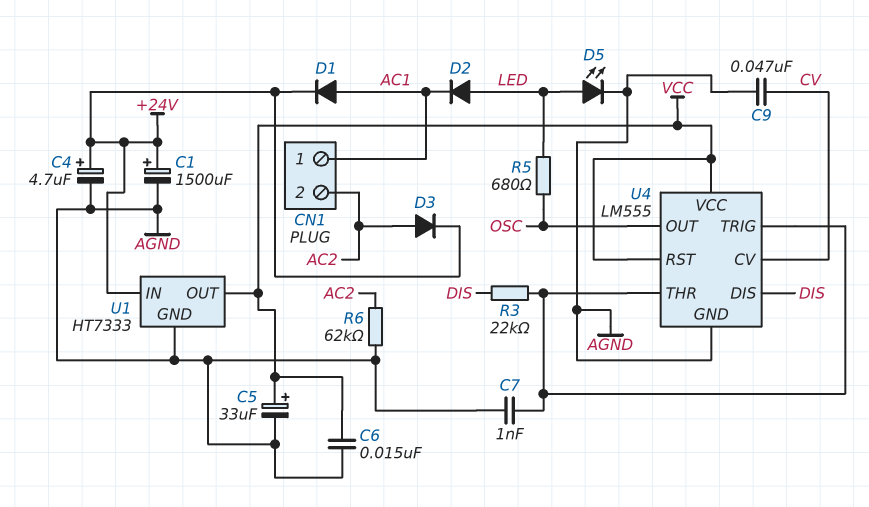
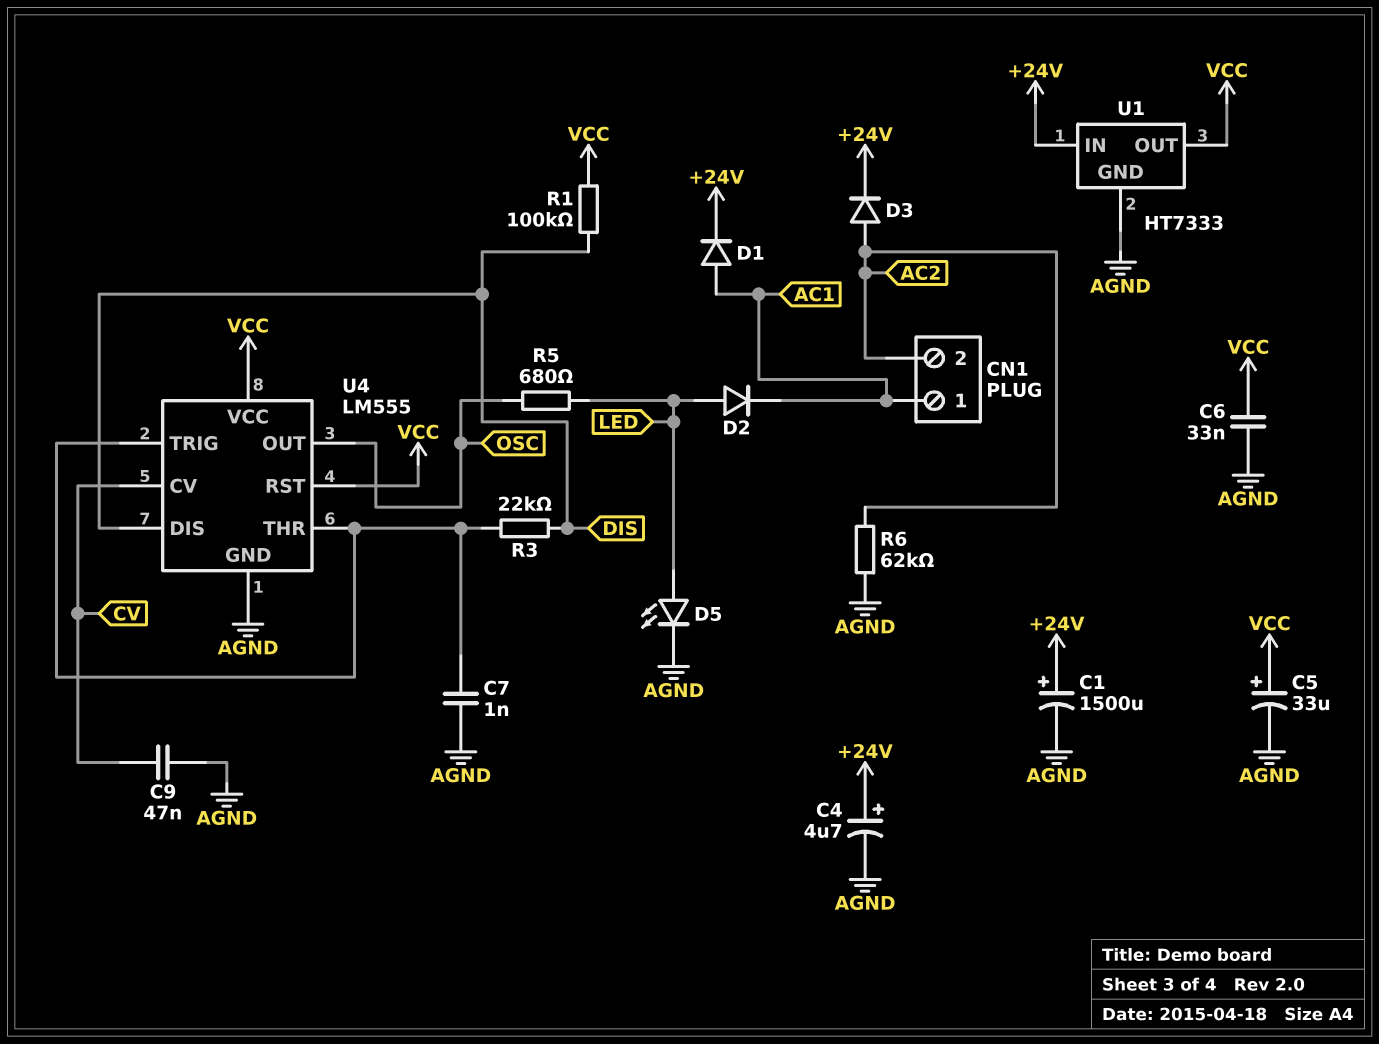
C6: 15nF (AGND, VCC) -> 33nF (AGND, VCC)
R1: none -> 100k (DIS, VCC)

